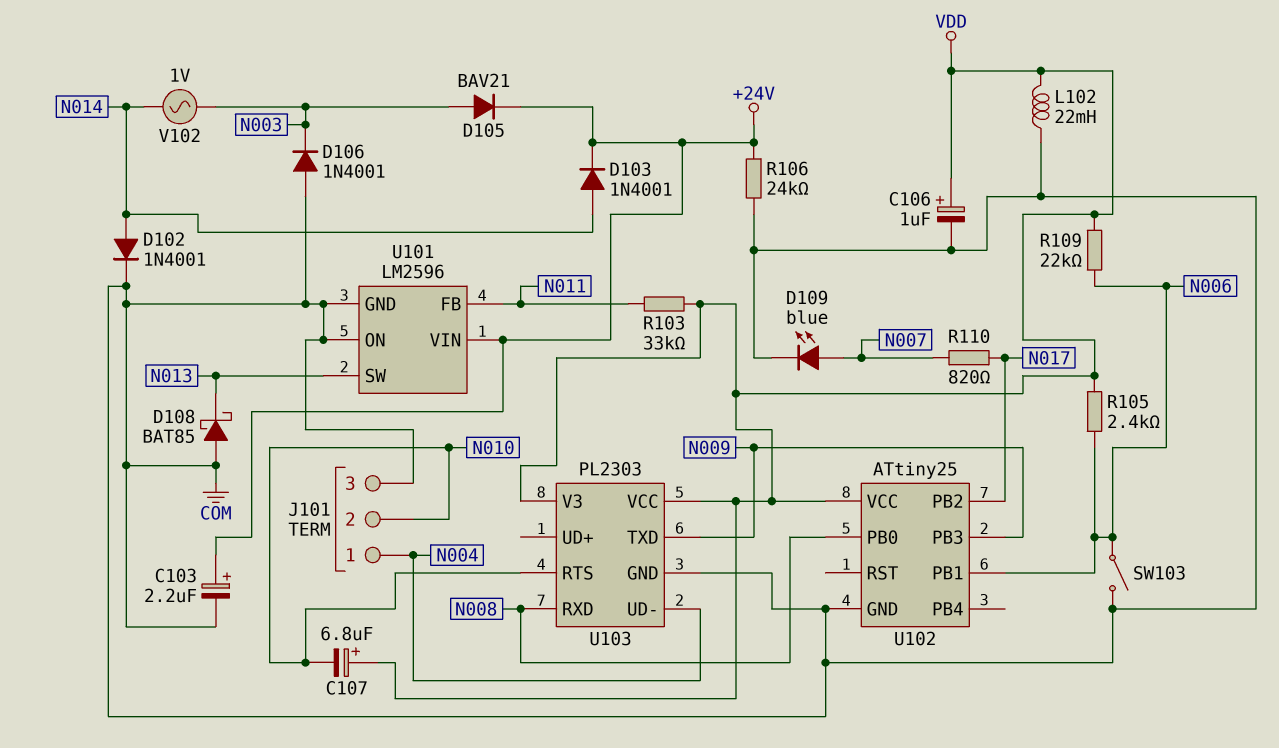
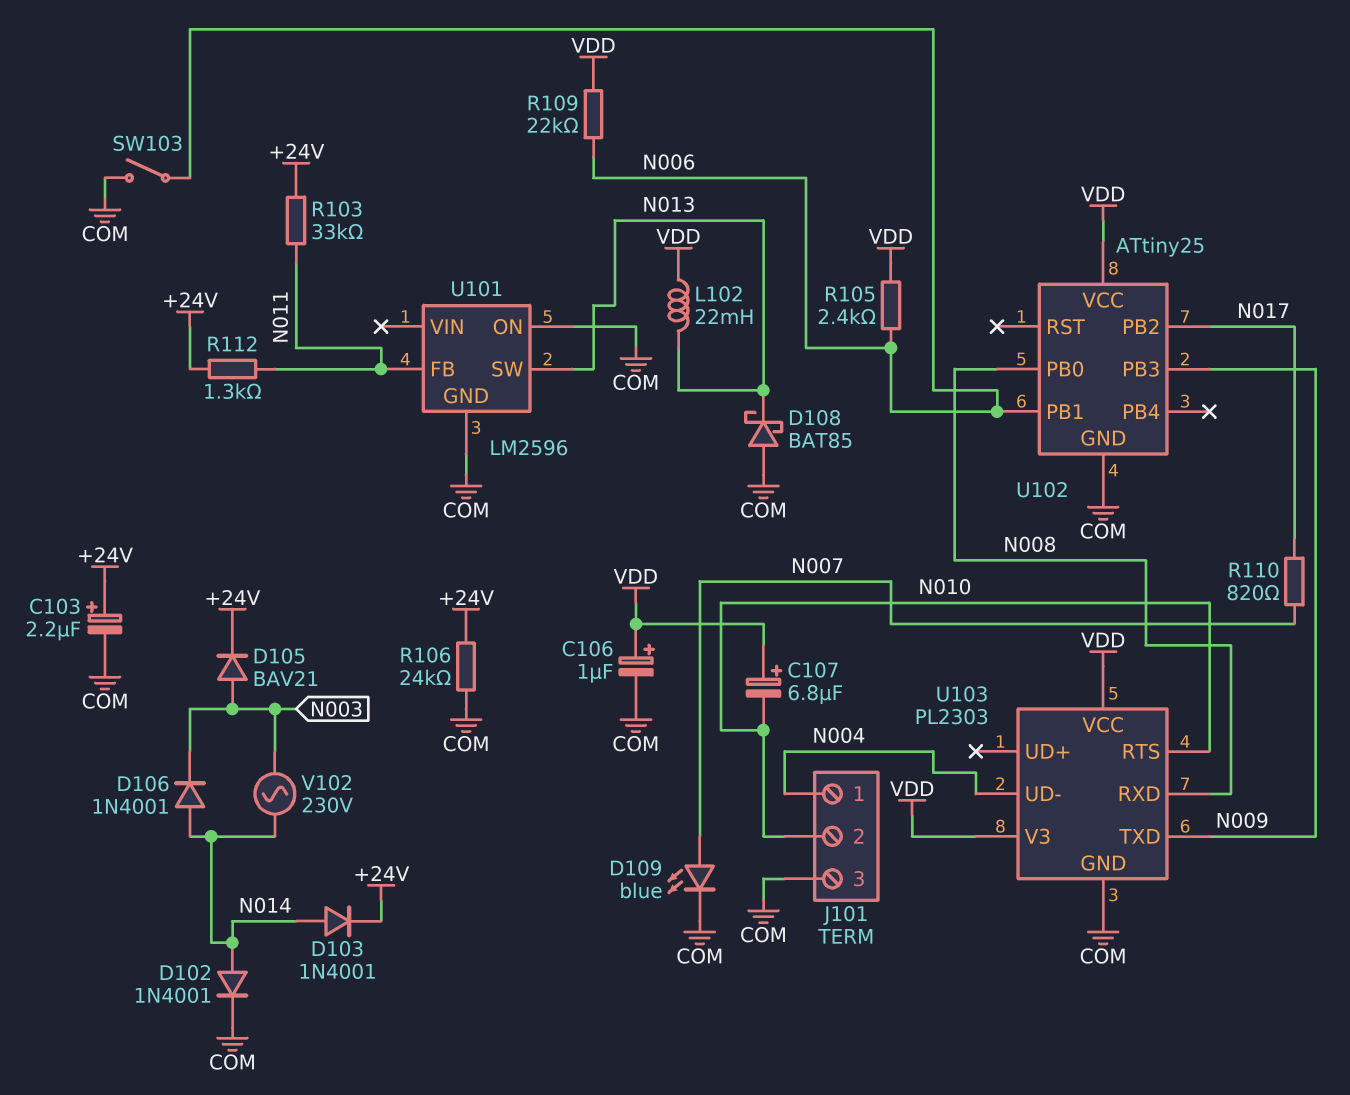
D106: diode 1N4001 (A COM, K N003) -> diode 1N4001 (A N014, K N003)
L102: 22mH (COM, VDD) -> 22mH (N013, VDD)
R103: 33k (N011, VDD) -> 33k (+24V, N011)
R112: none -> 1.3k (+24V, N011)
U101 pin VIN: +24V -> none
V102: AC 1V (N003, N014) -> AC 230V (N003, N014)

